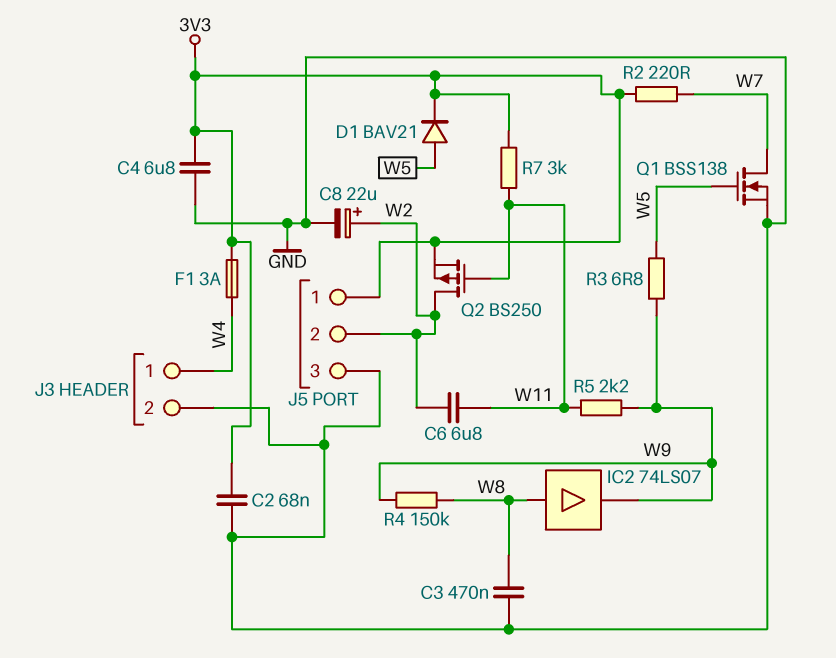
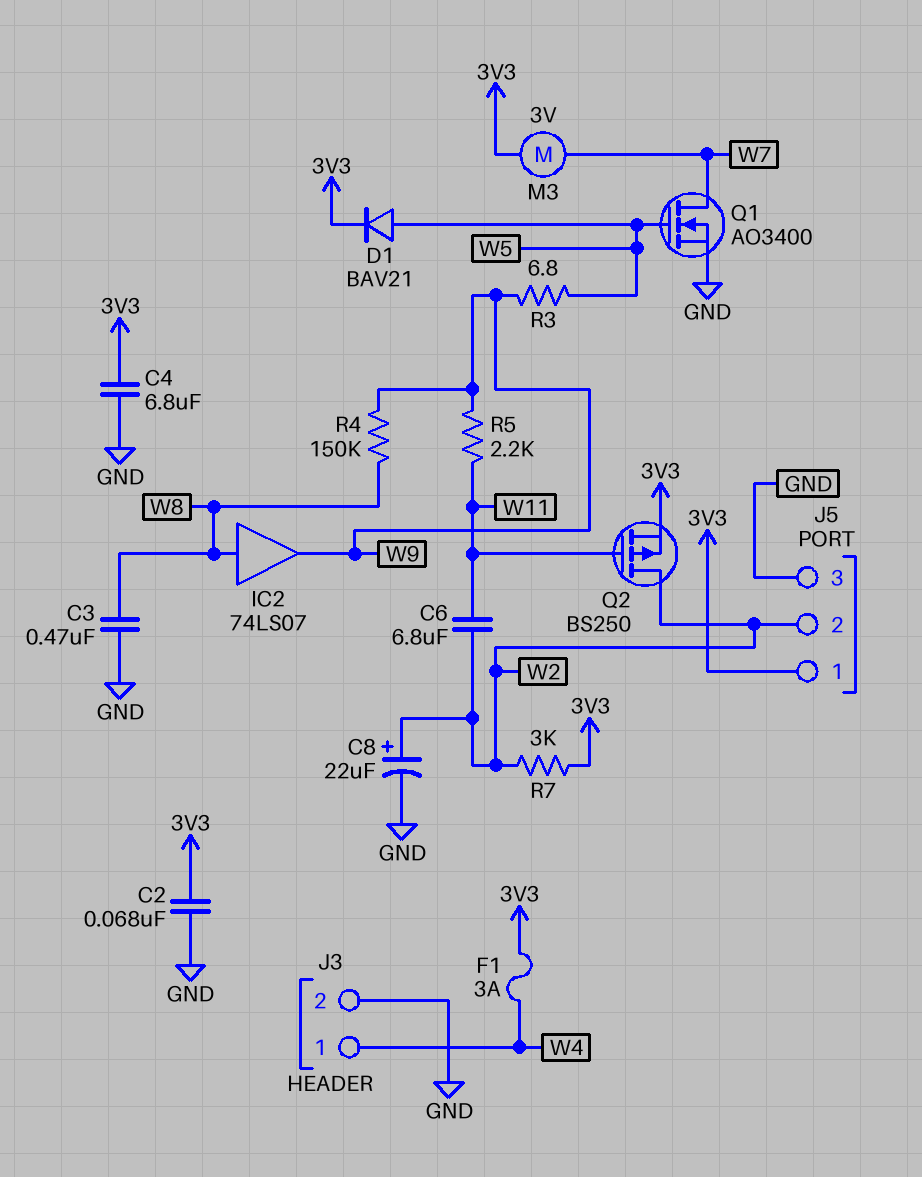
M3: none -> motor 3V (3V3, W7)
Q1: NMOS BSS138 (G W5, D W7, S GND) -> NMOS AO3400 (G W5, D W7, S GND)
R2: 220 (3V3, W7) -> none
R7: 3k (3V3, W11) -> 3k (3V3, W2)

